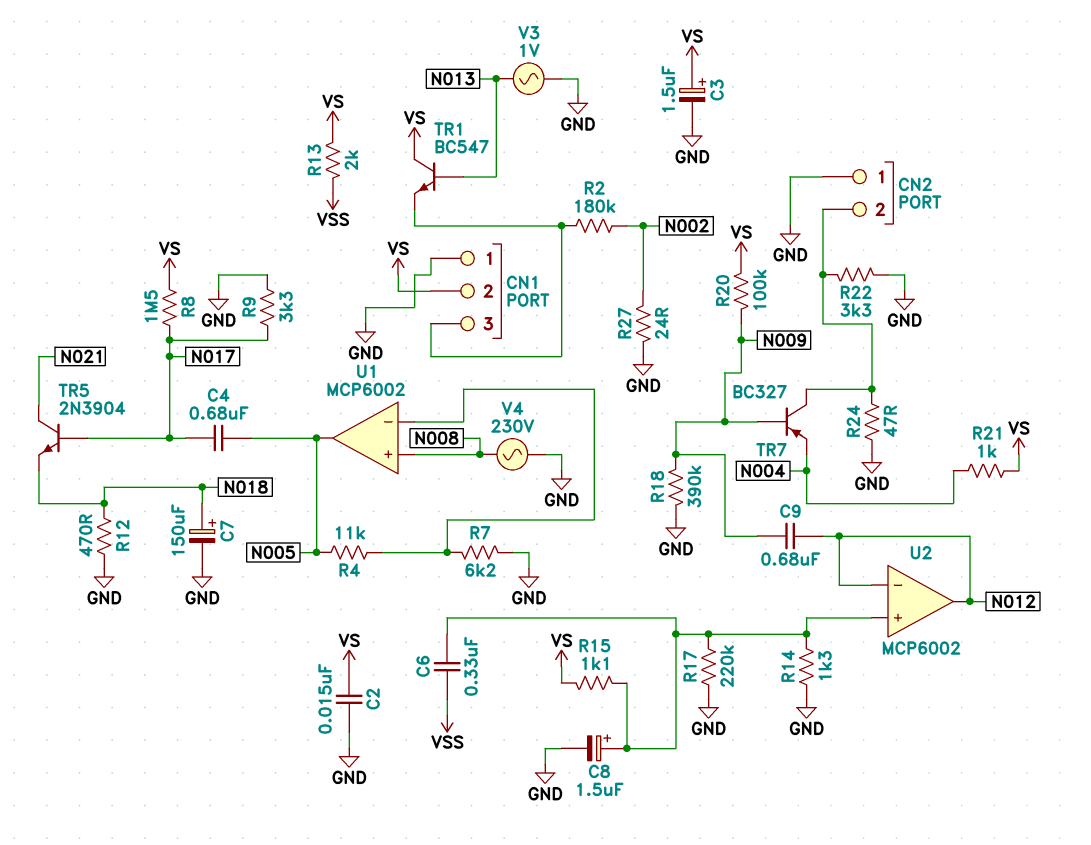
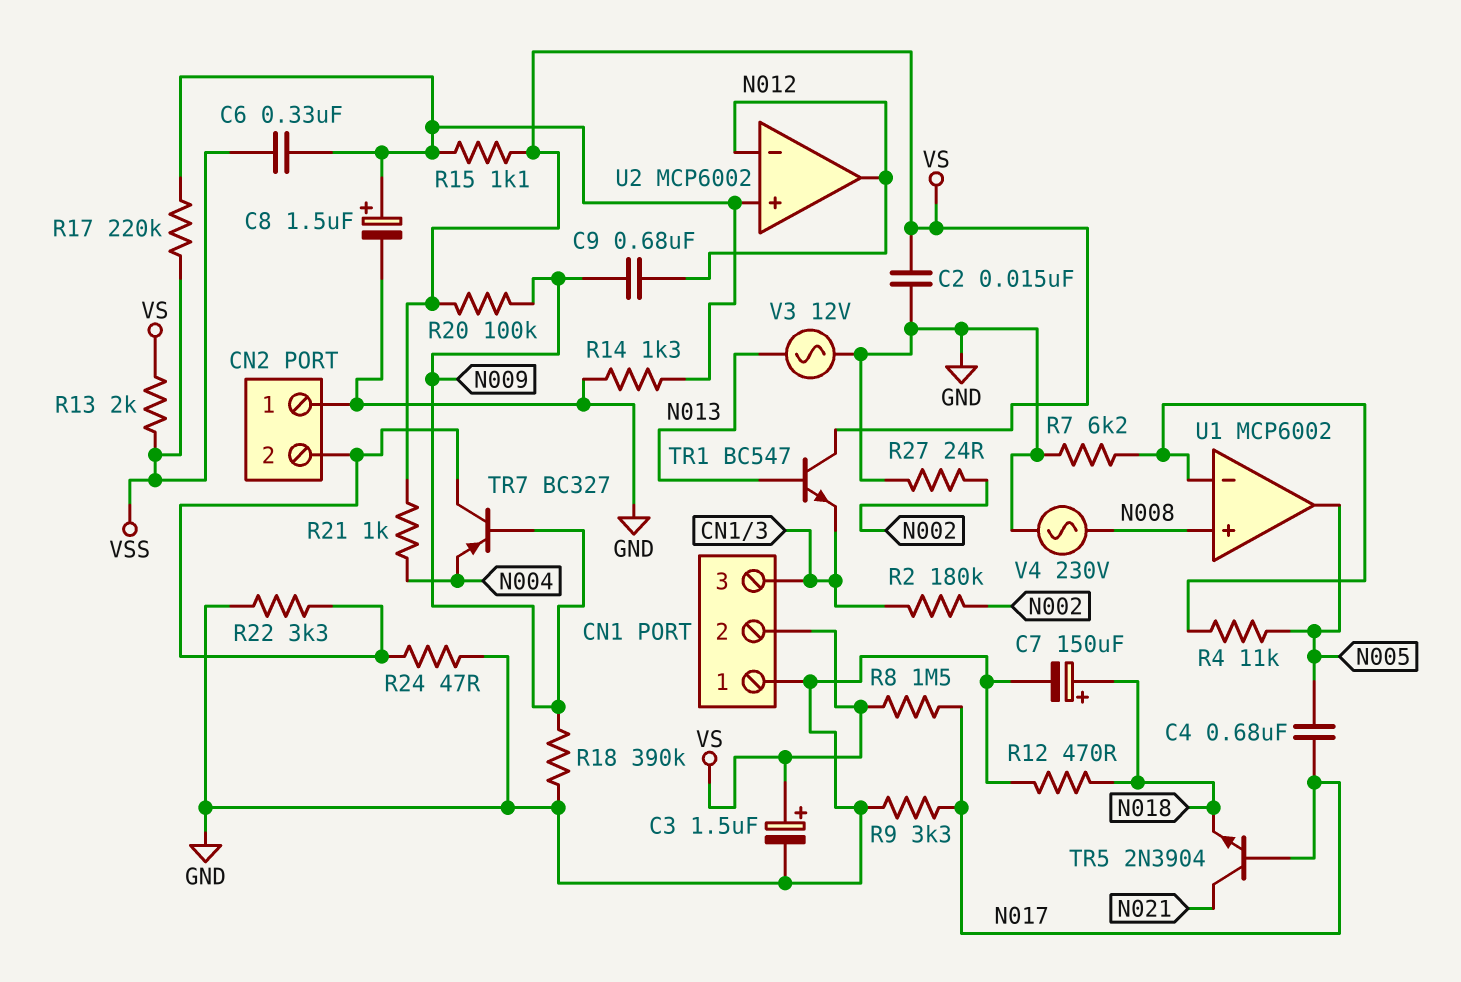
R17: 220k (GND, U2/in+) -> 220k (U2/in+, VSS)
V3: AC 1V (GND, N013) -> AC 12V (GND, N013)

